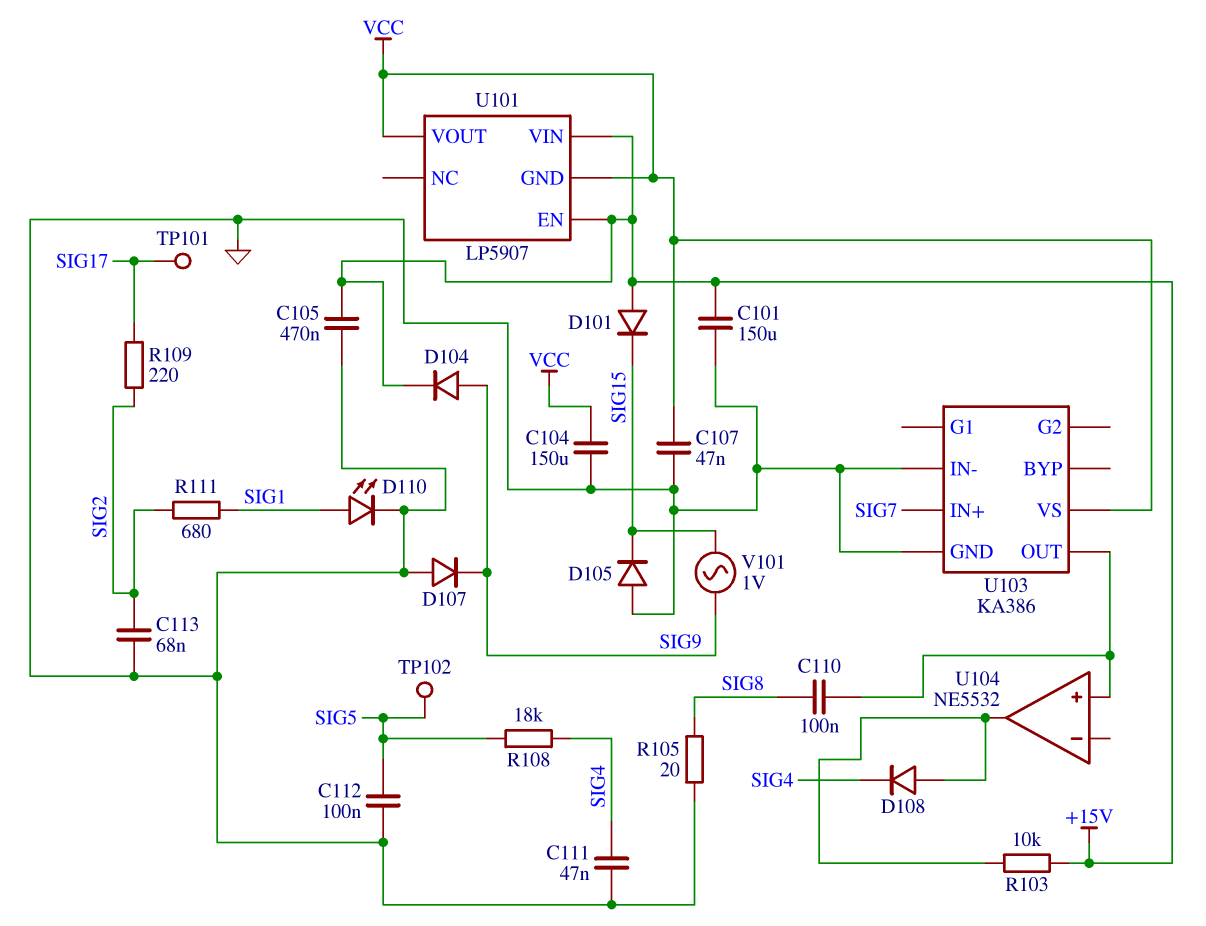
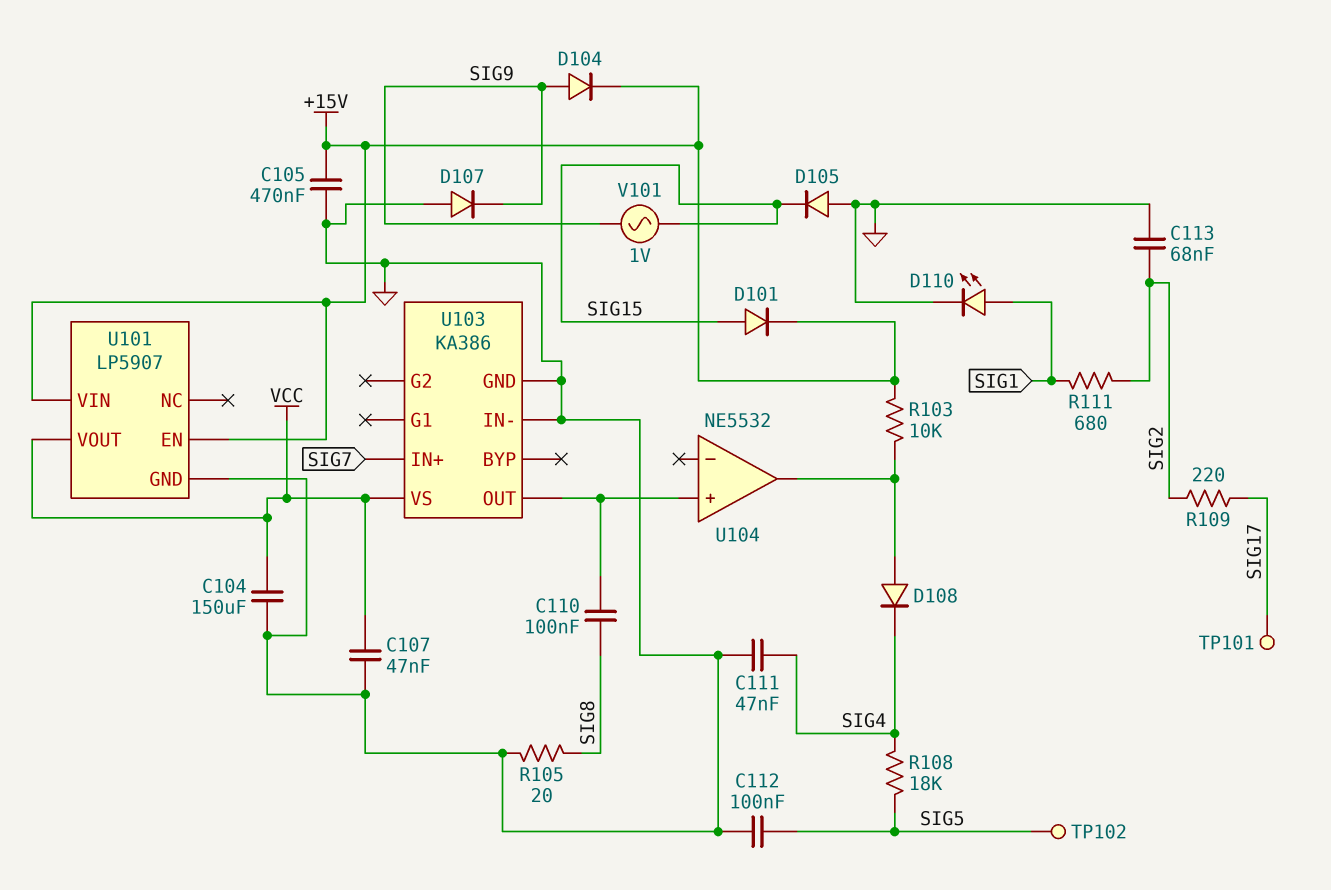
C101: 150uF (+15V, GND) -> none
D101: diode (A +15V, K SIG15) -> diode (A SIG15, K +15V)
U101 pin GND: VCC -> GND

